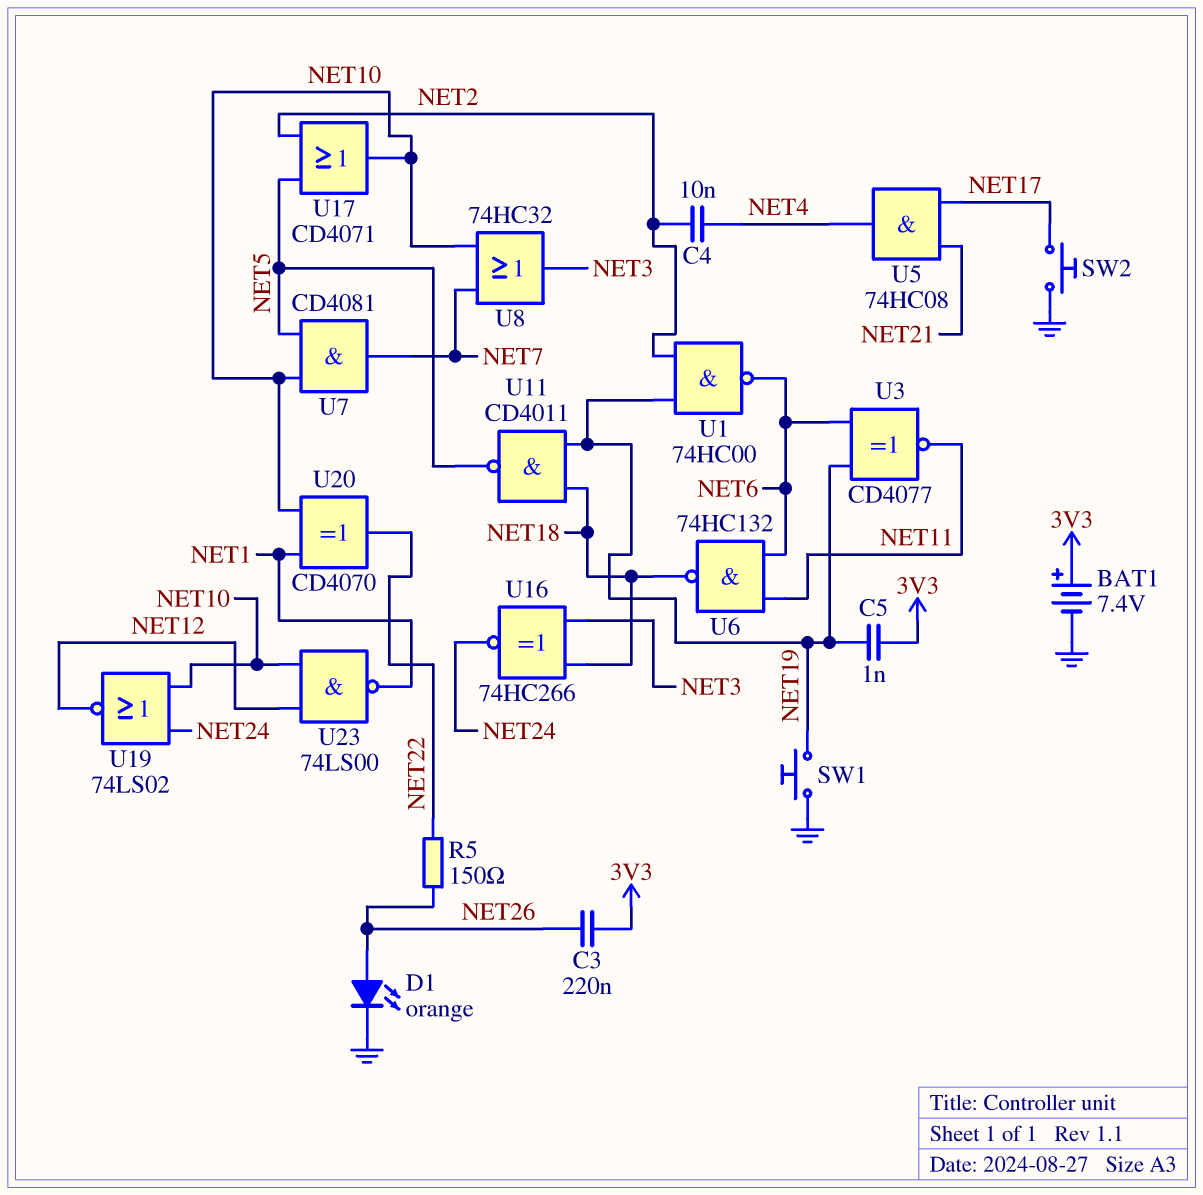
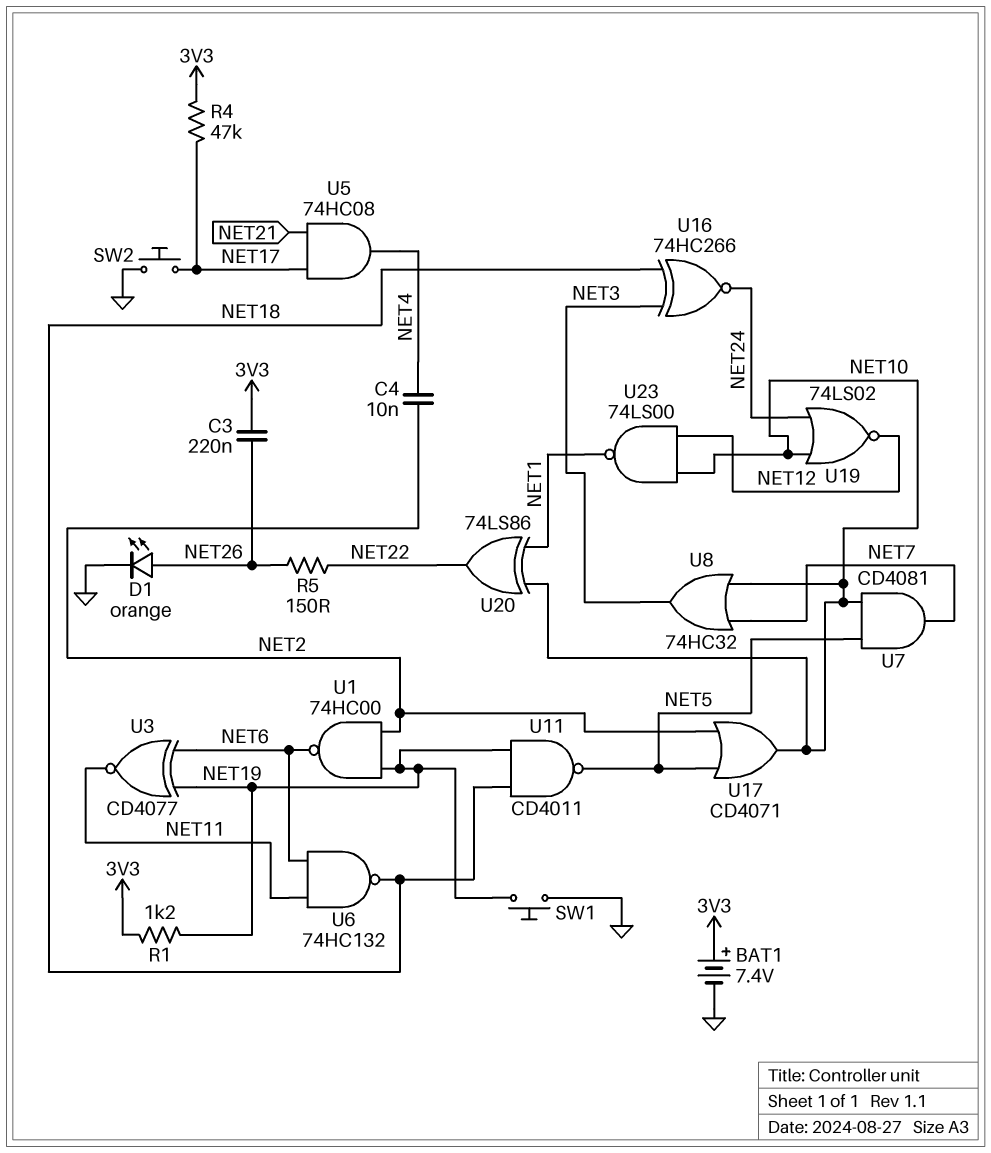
C5: 1nF (3V3, NET19) -> none
R1: none -> 1.2k (3V3, NET19)
R4: none -> 47k (3V3, NET17)
U20: XOR CD4070 (in NET1, in NET10, out NET22) -> XOR 74LS86 (in NET1, in NET10, out NET22)

